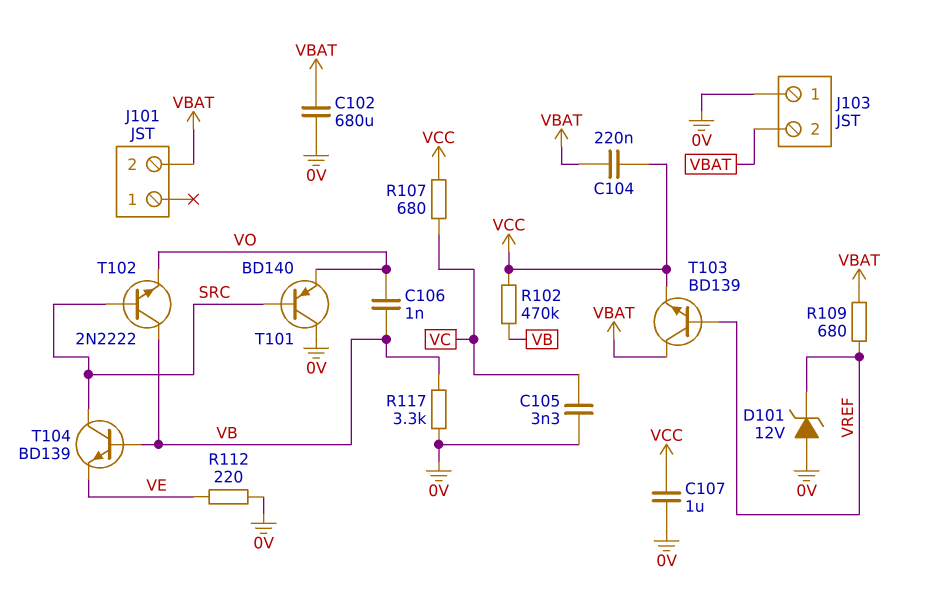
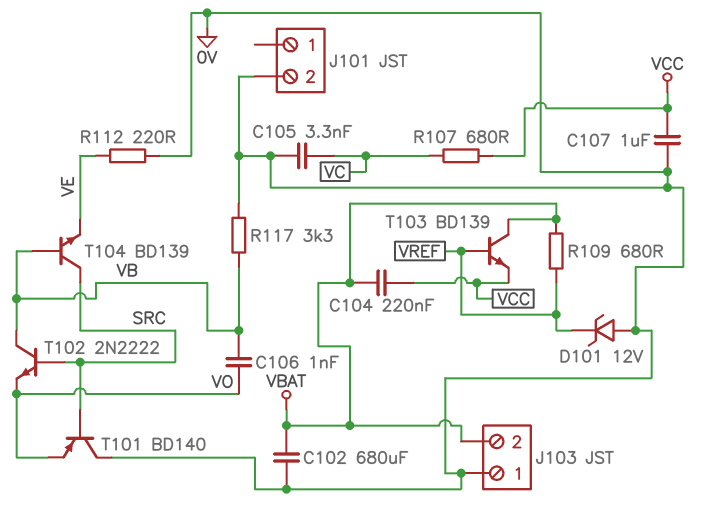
J101 pin 2: VBAT -> 0V
R102: 470k (VB, VCC) -> none

